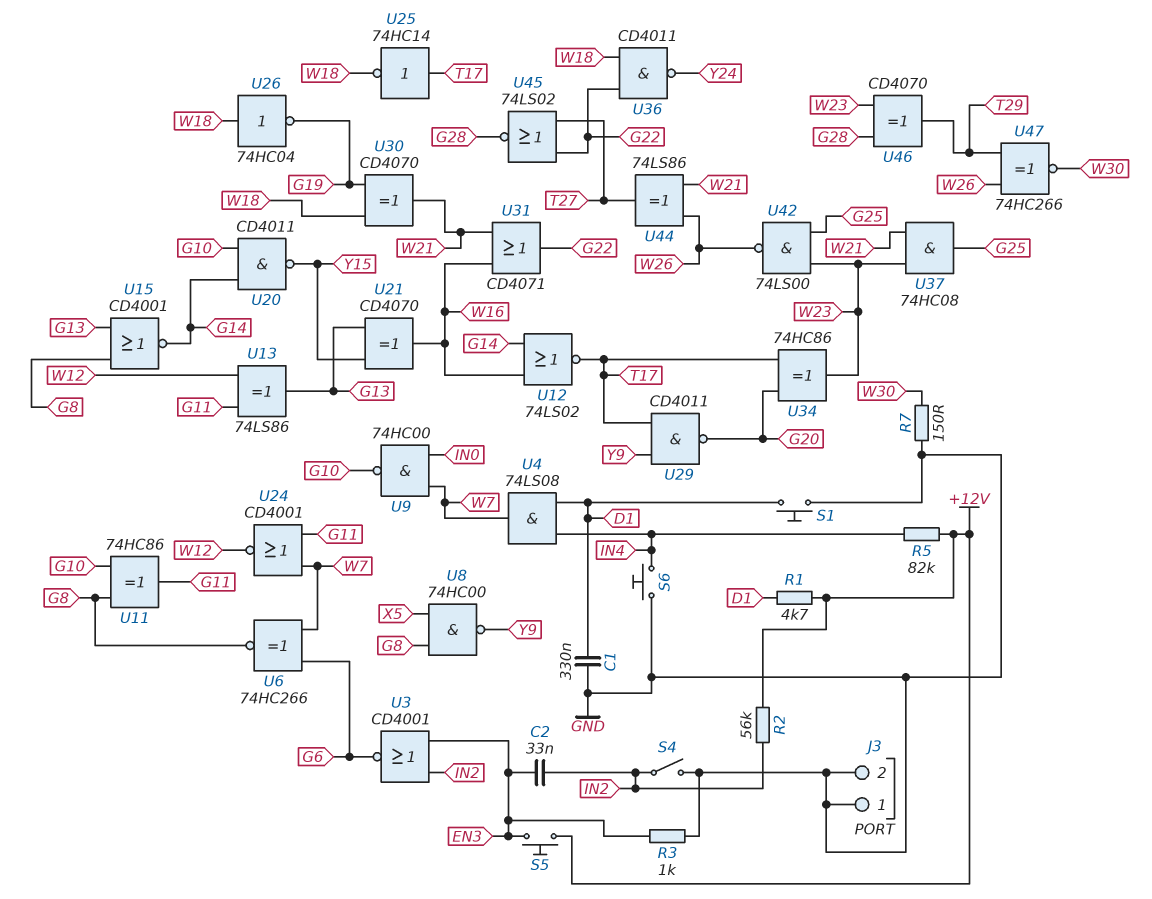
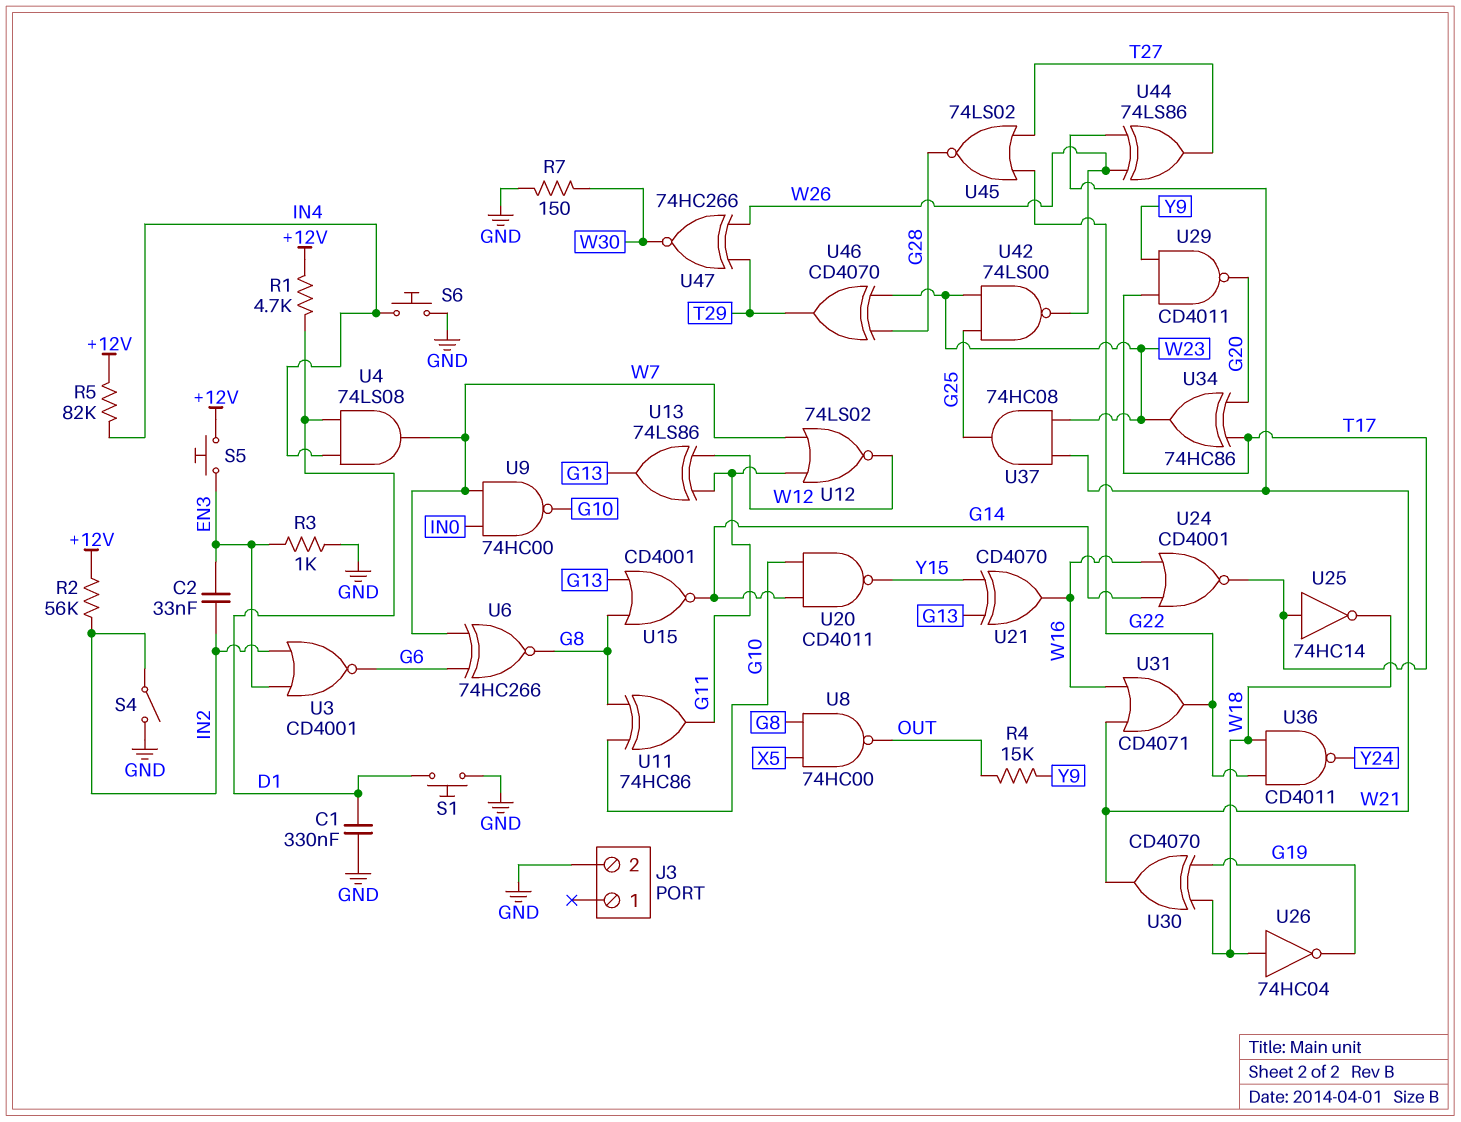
J3 pin 1: GND -> none
R4: none -> 15k (OUT, Y9)
U8: NAND 74HC00 (in G8, in X5, out Y9) -> NAND 74HC00 (in G8, in X5, out OUT)
U12: NOR 74LS02 (in G14, in W16, out T17) -> NOR 74LS02 (in G11, in W7, out W12)
U24: NOR CD4001 (in G11, in W7, out W12) -> NOR CD4001 (in G14, in W16, out T17)

